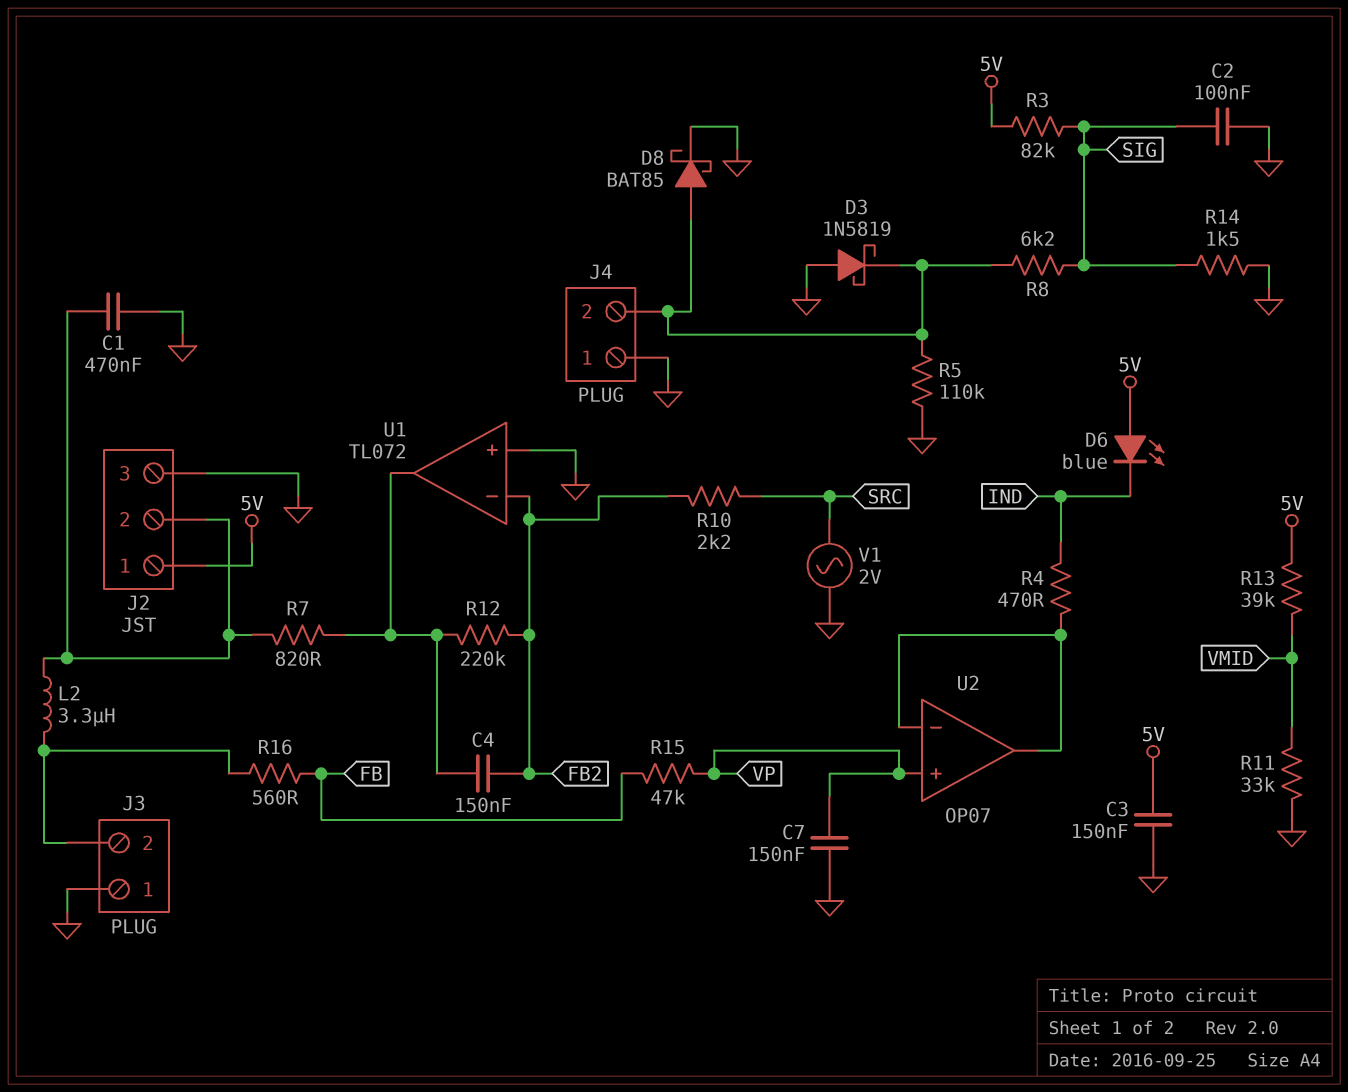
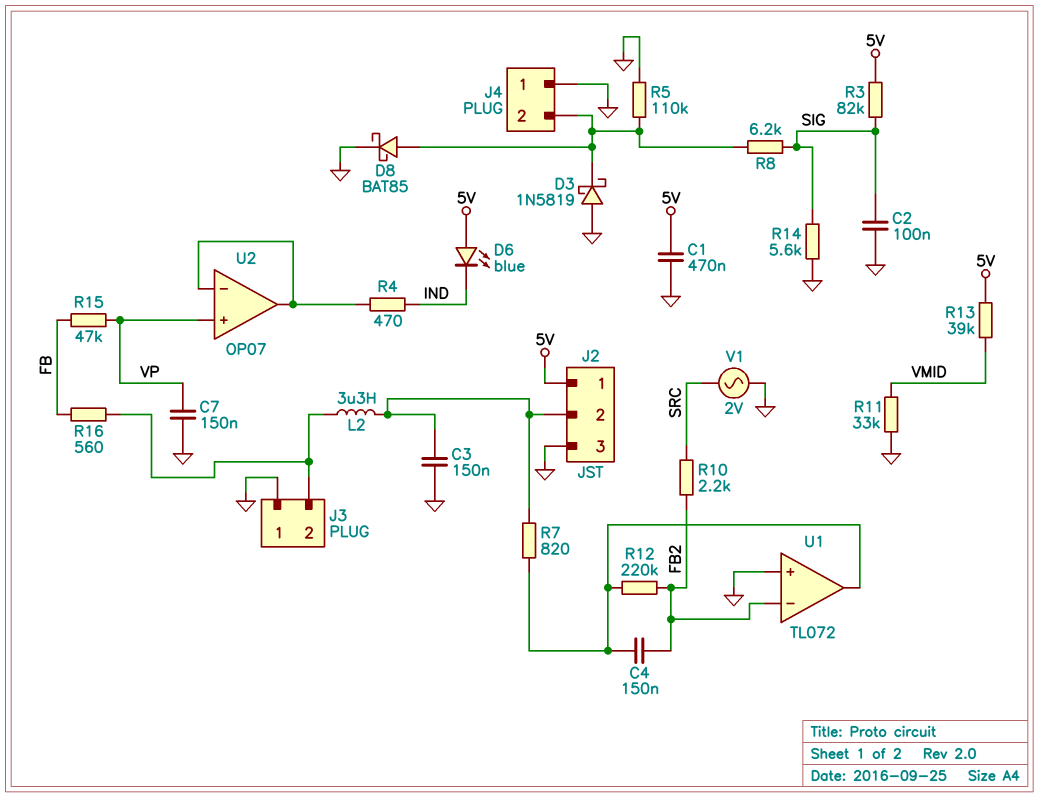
C1: 470nF (GND, J2/2) -> 470nF (5V, GND)
C3: 150nF (5V, GND) -> 150nF (GND, J2/2)
R14: 1.5k (GND, SIG) -> 5.6k (GND, SIG)

